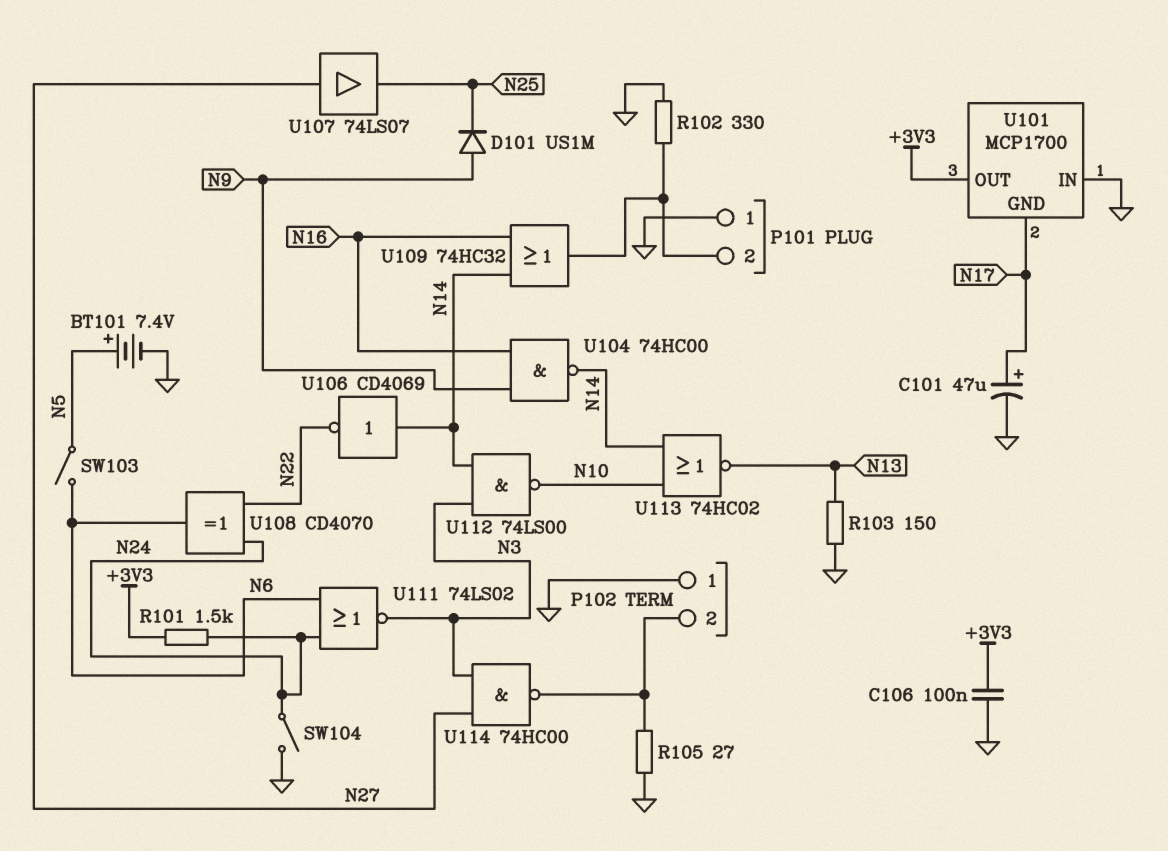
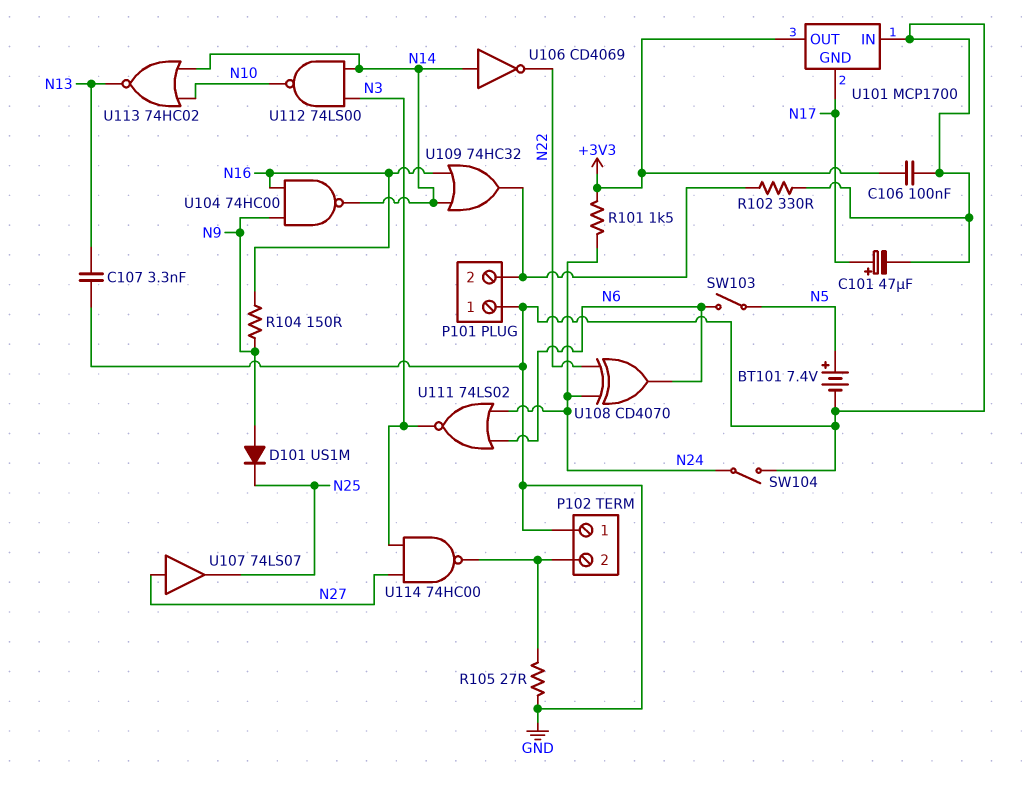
C107: none -> 3.3nF (GND, N13)
R103: 150 (GND, N13) -> none
R104: none -> 150 (N9, N16)

